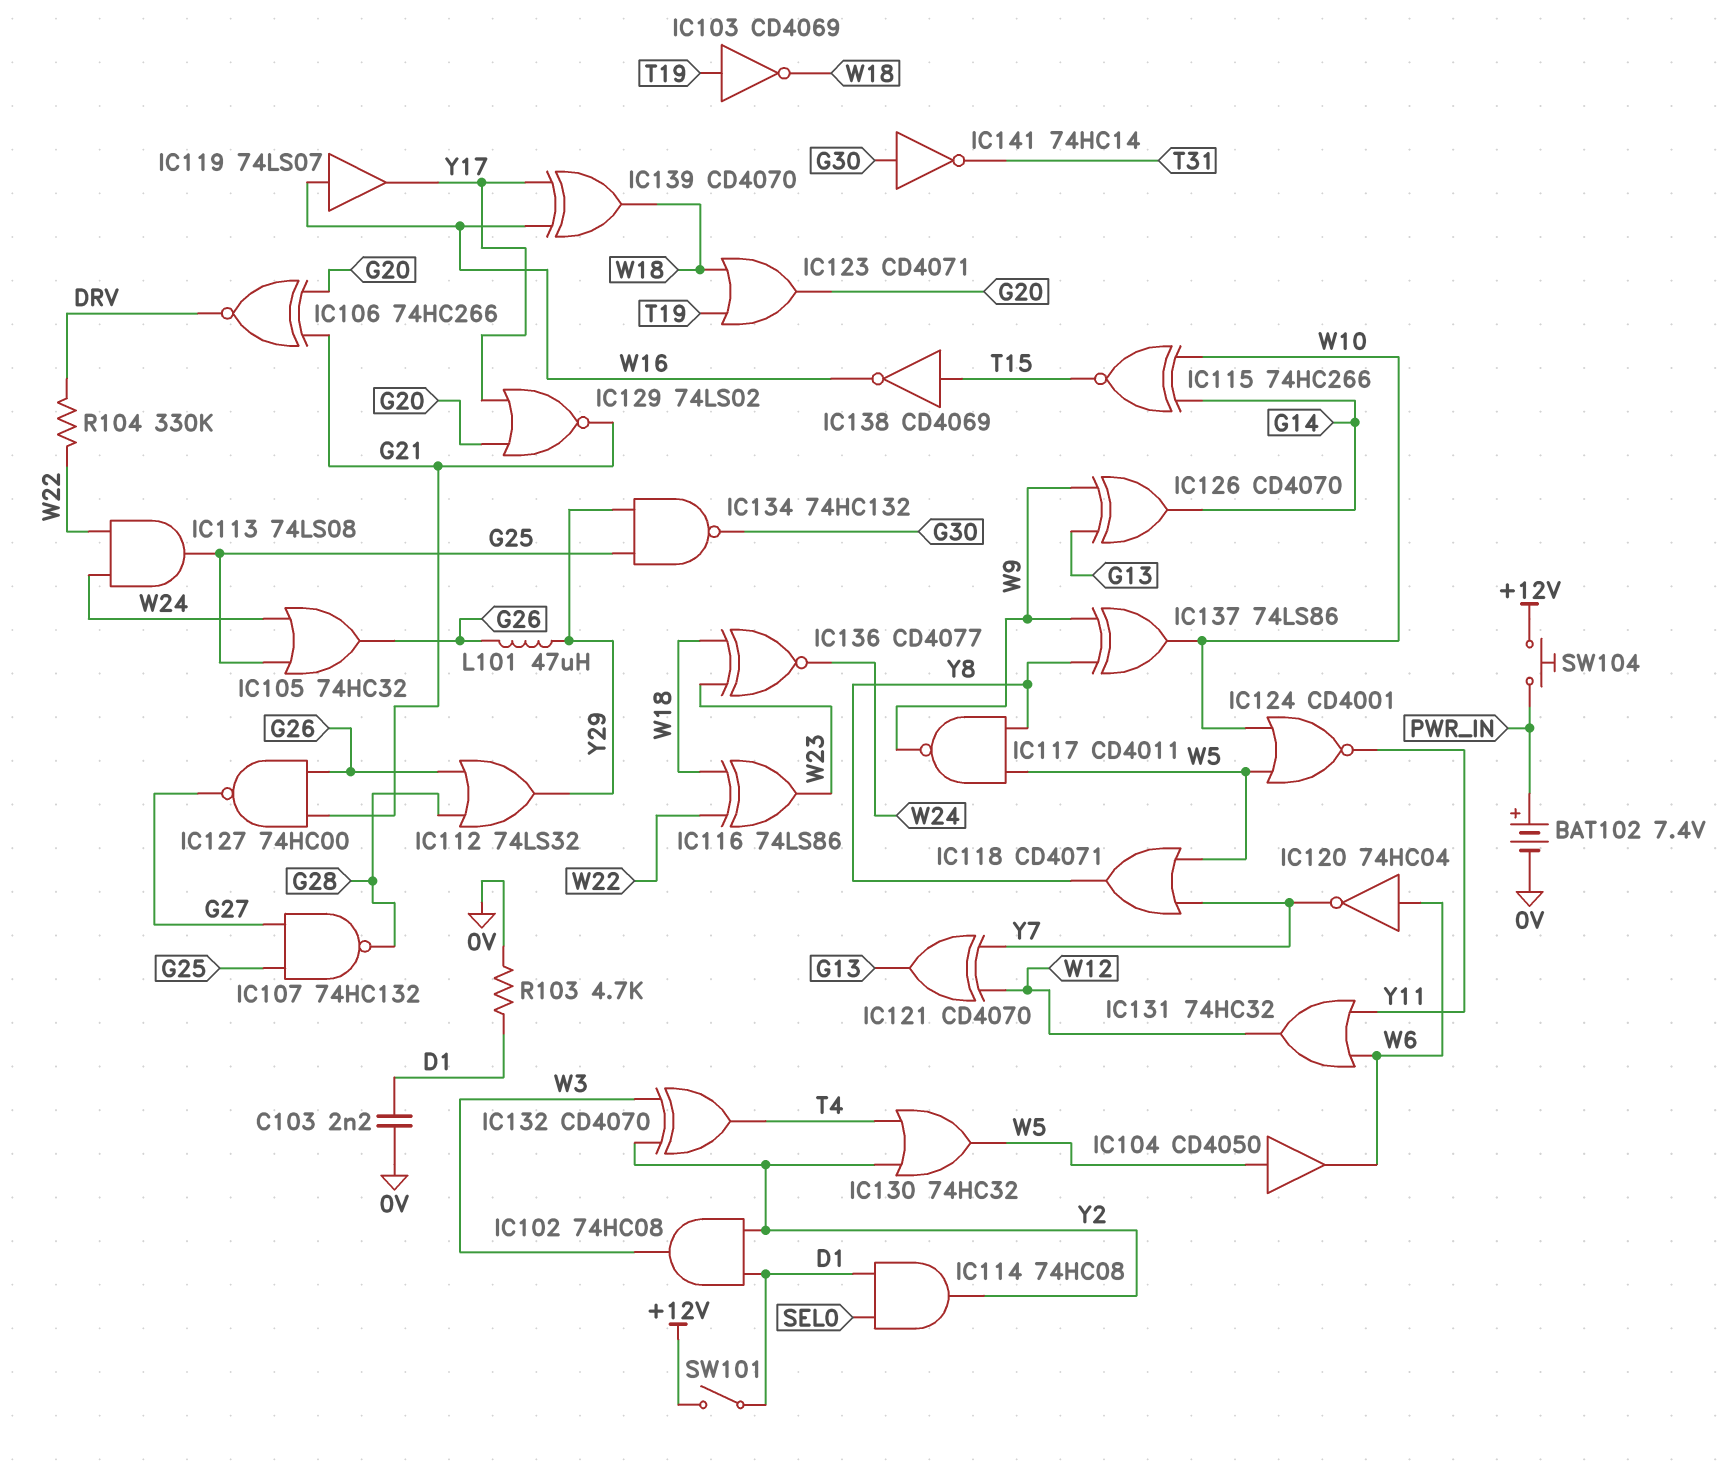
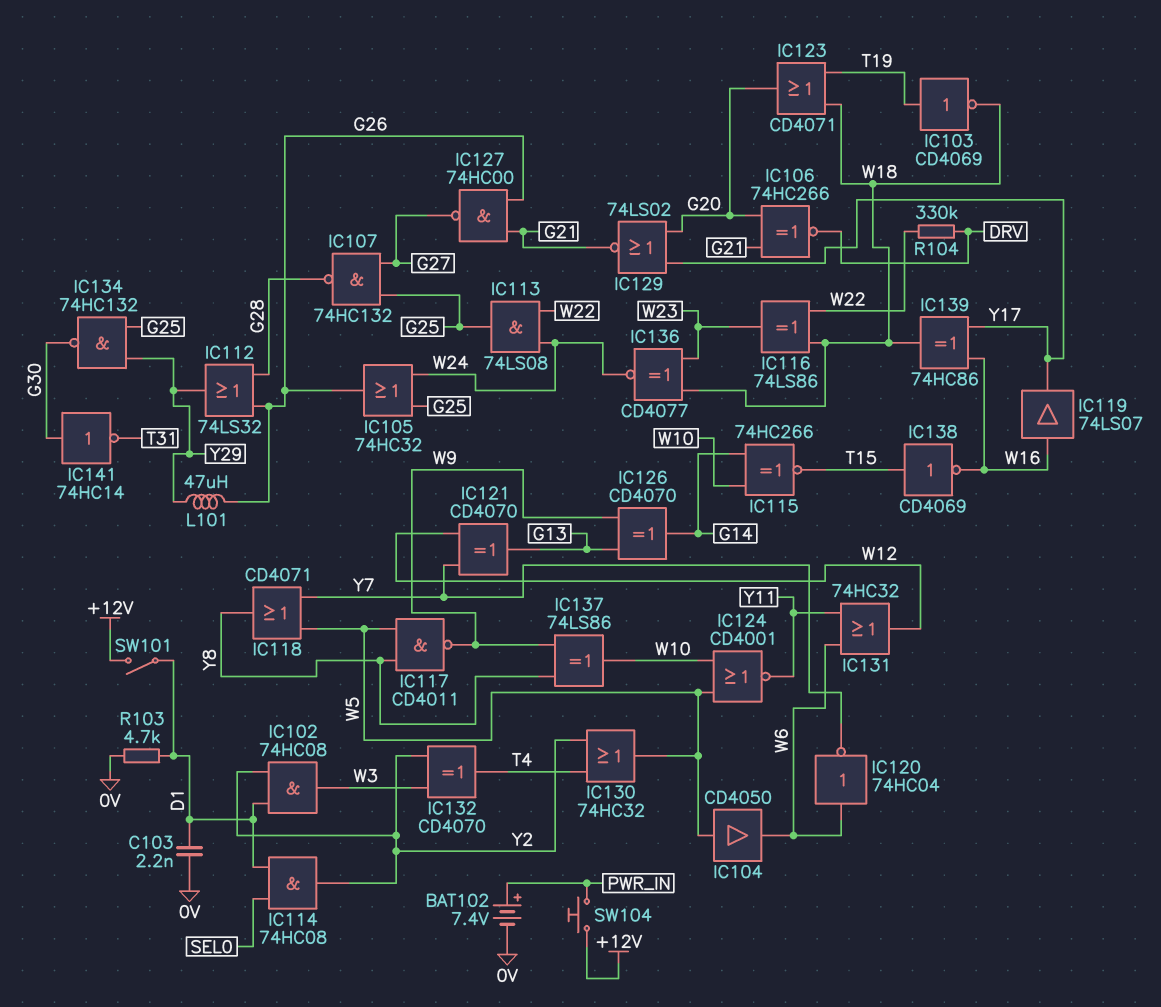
IC139: XOR CD4070 (in W16, in Y17, out W18) -> XOR 74HC86 (in W16, in Y17, out W18)

